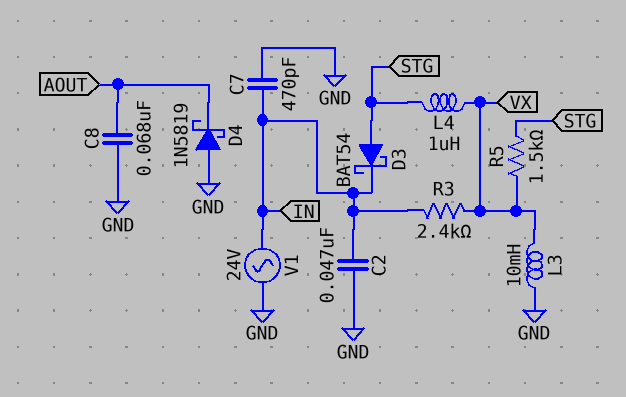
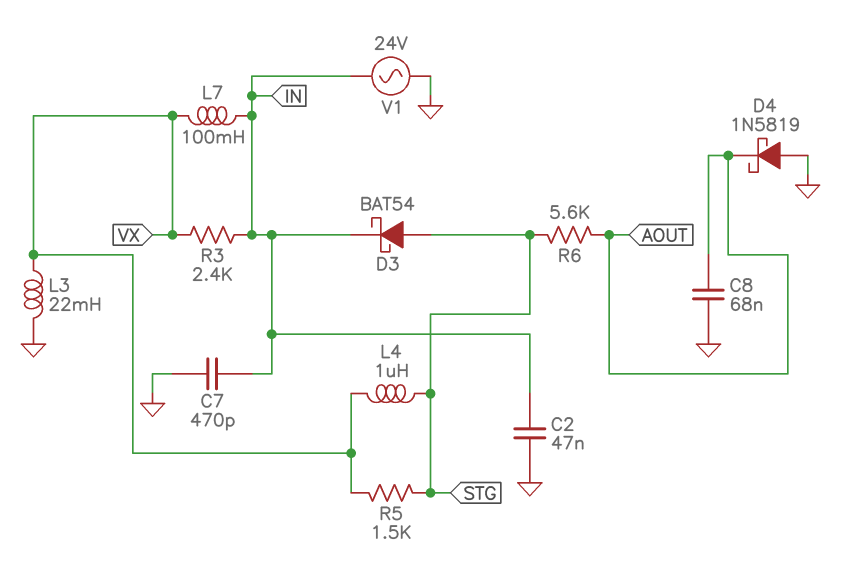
L3: 10mH (GND, VX) -> 22mH (GND, VX)
L7: none -> 100mH (IN, VX)
R6: none -> 5.6k (AOUT, STG)

